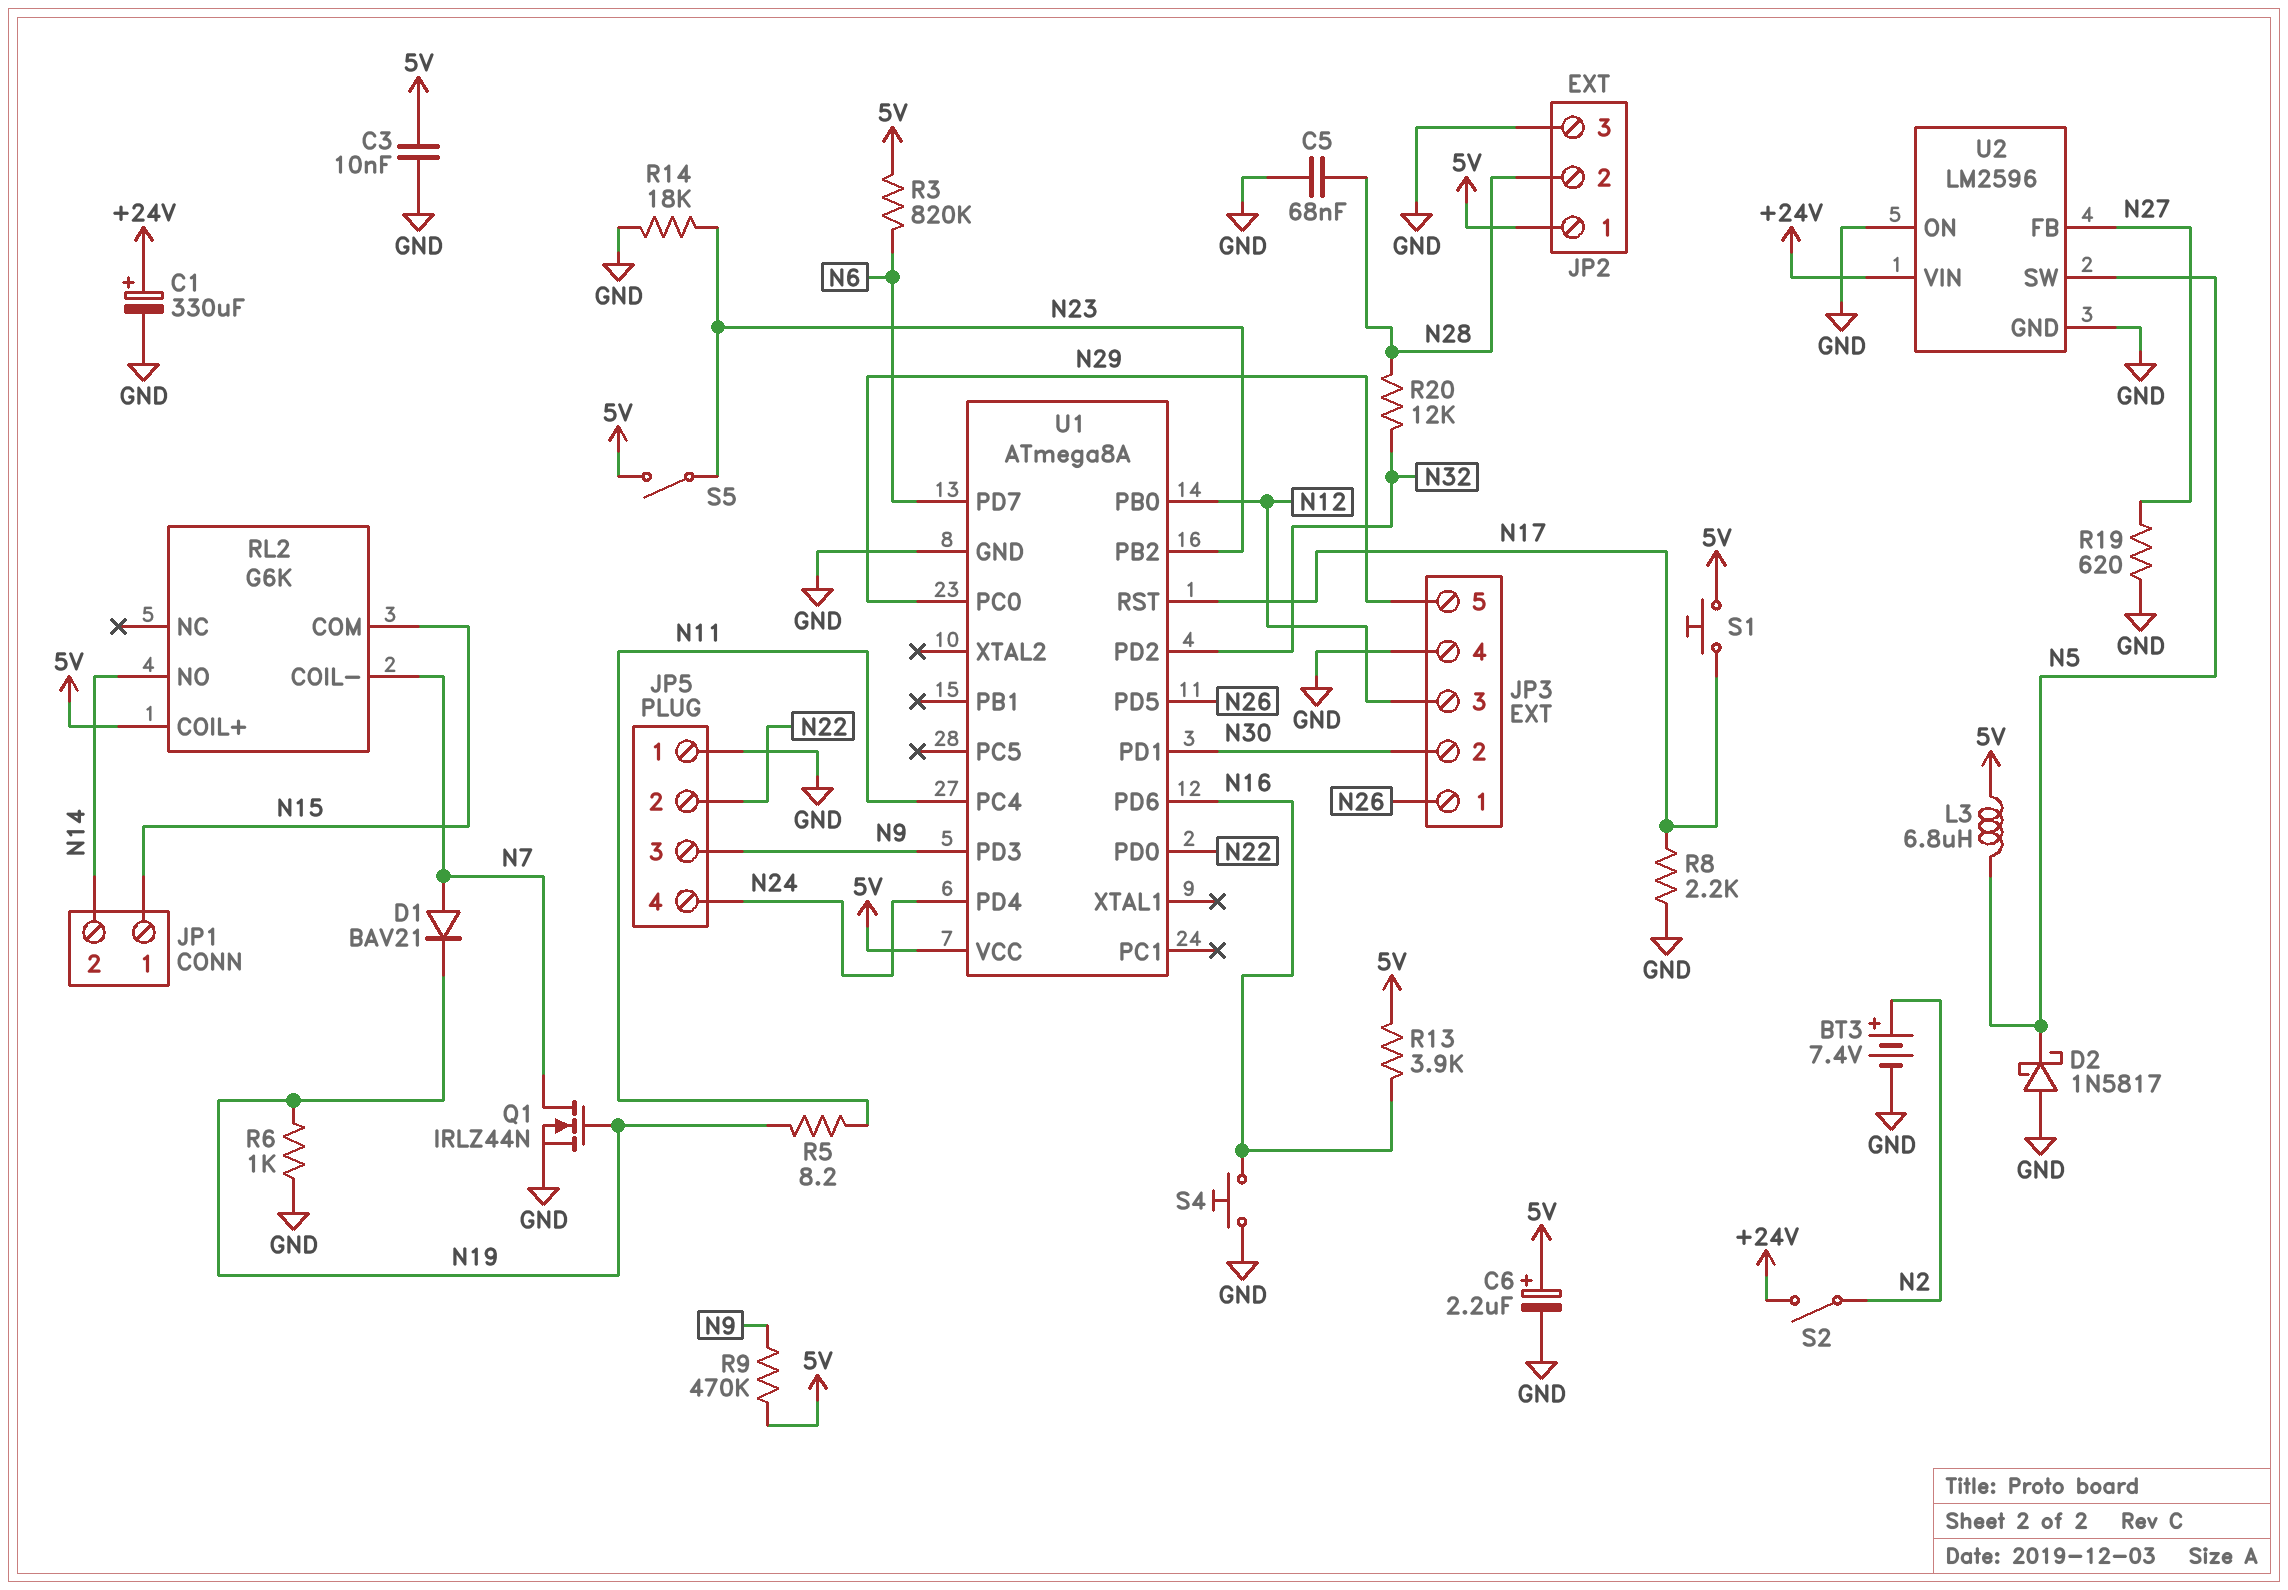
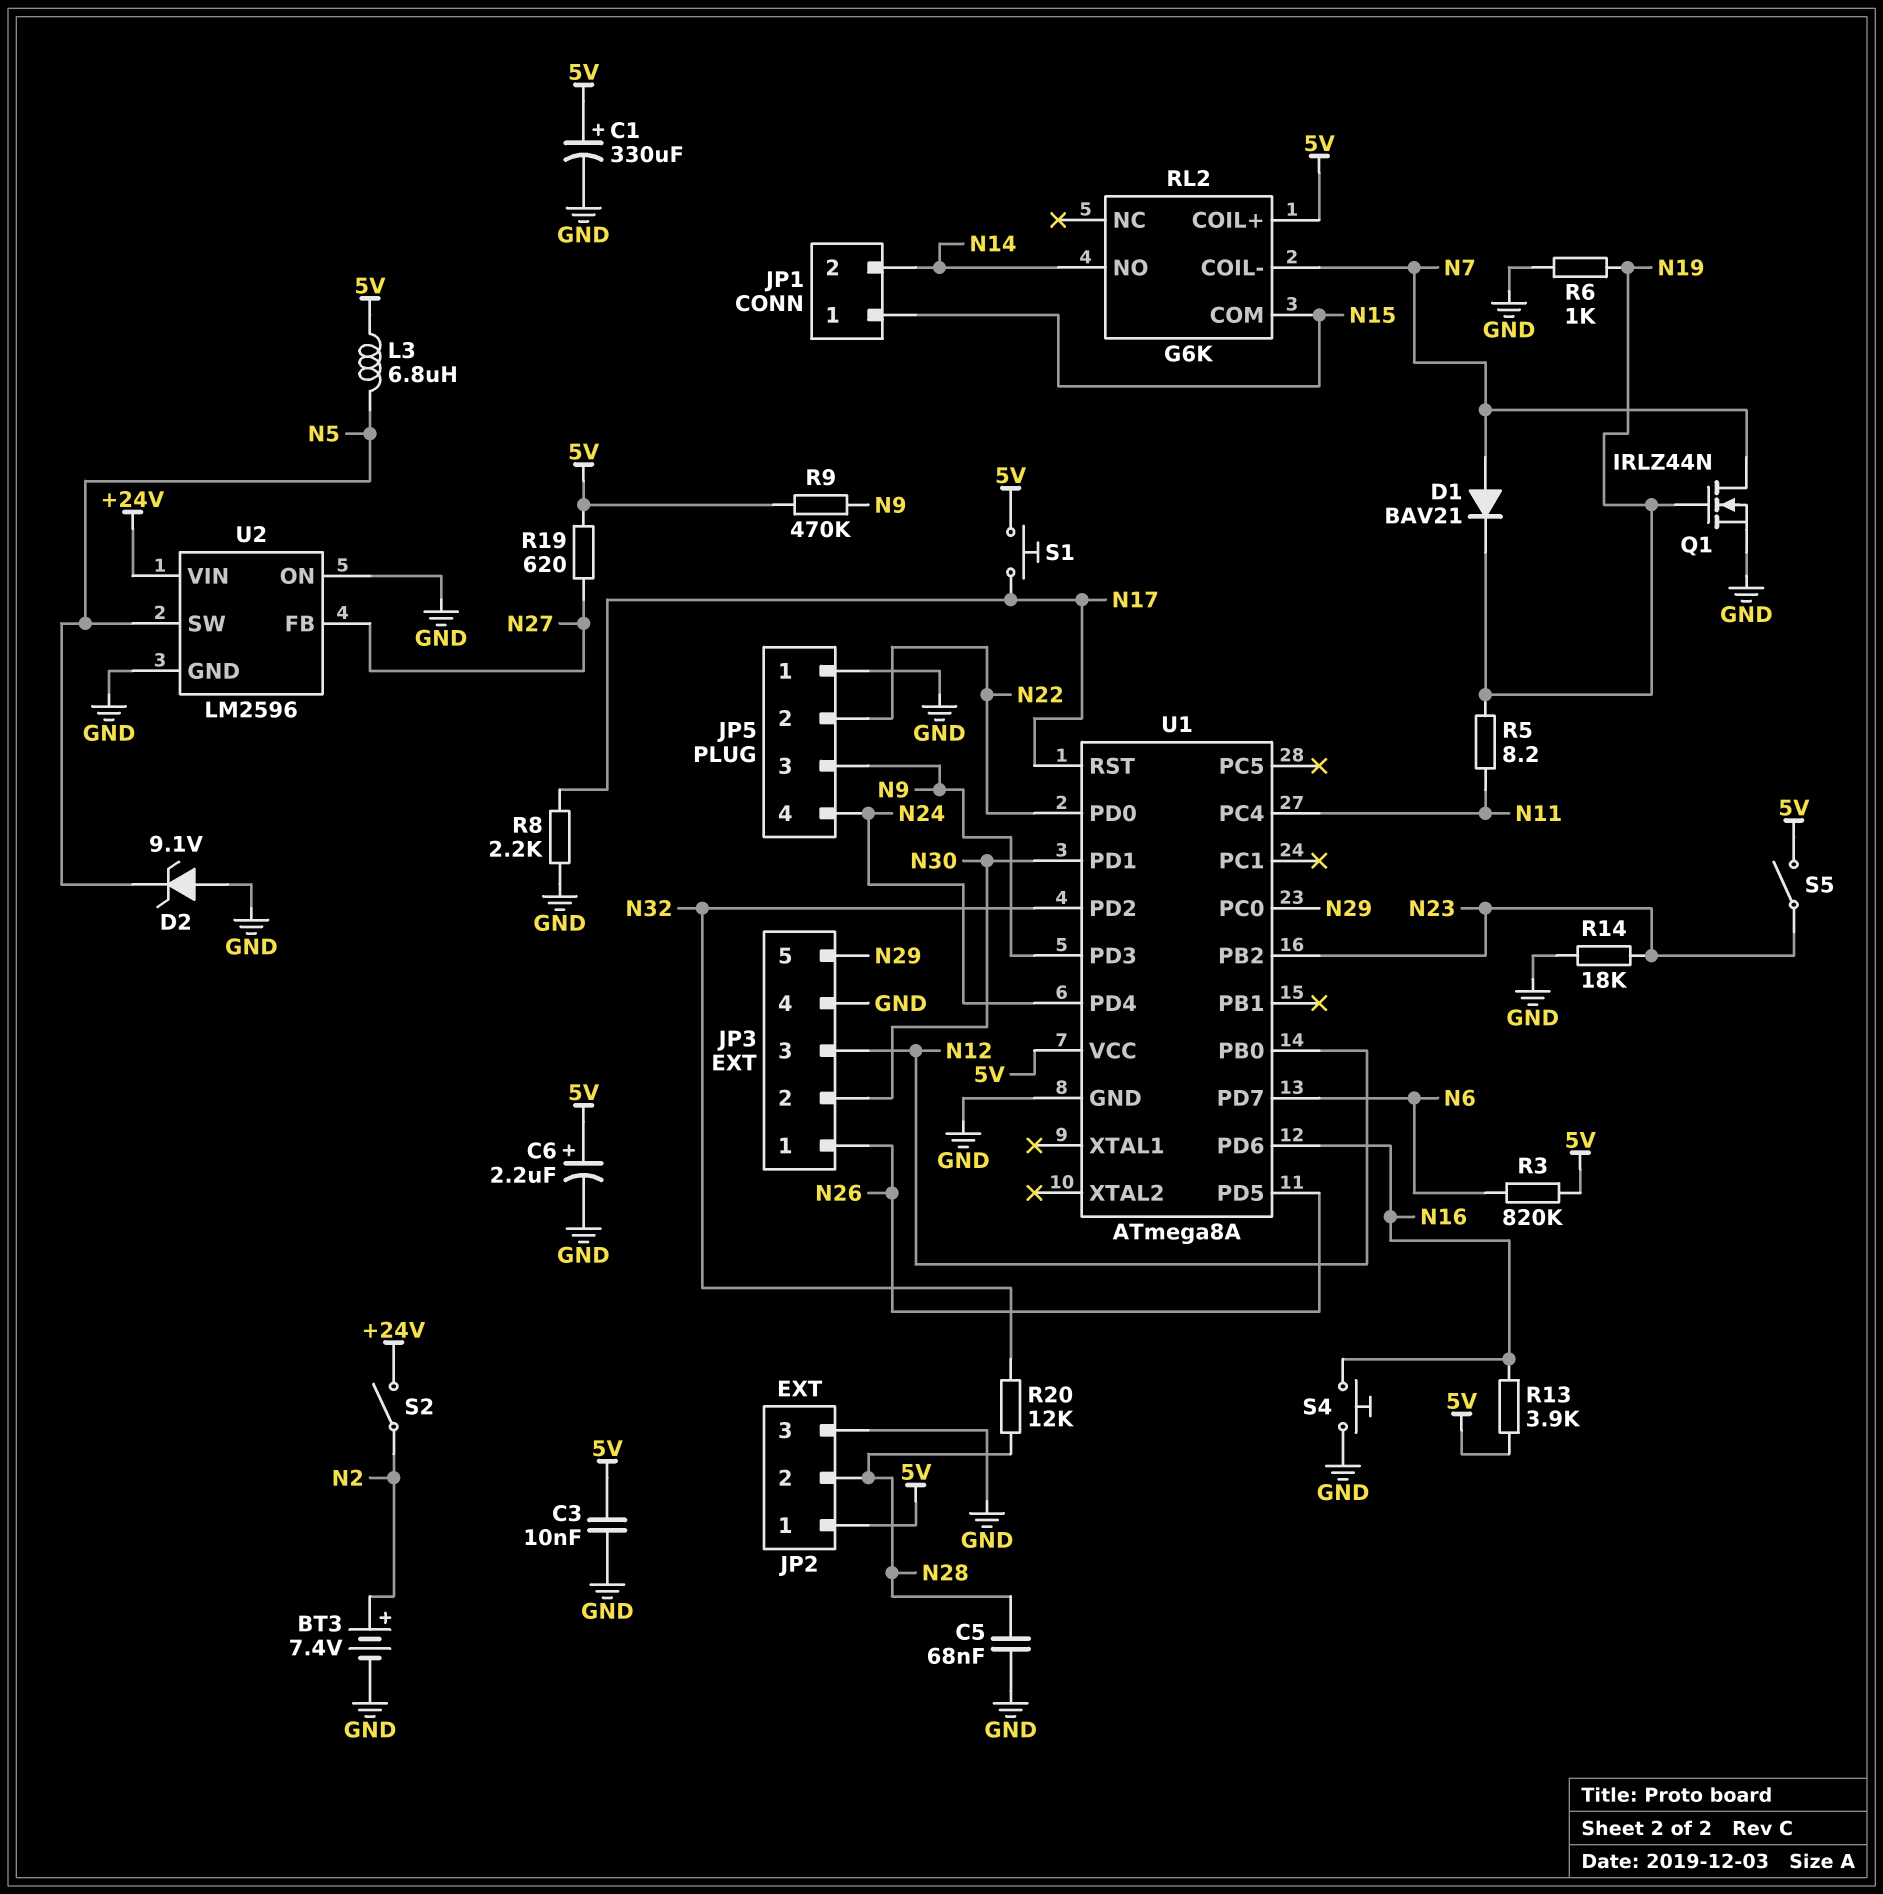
C1: 330uF (plus +24V, minus GND) -> 330uF (plus 5V, minus GND)
D2: schottky 1N5817 (A GND, K N5) -> zener 9.1V (A GND, K N5)
R19: 620 (GND, N27) -> 620 (5V, N27)

